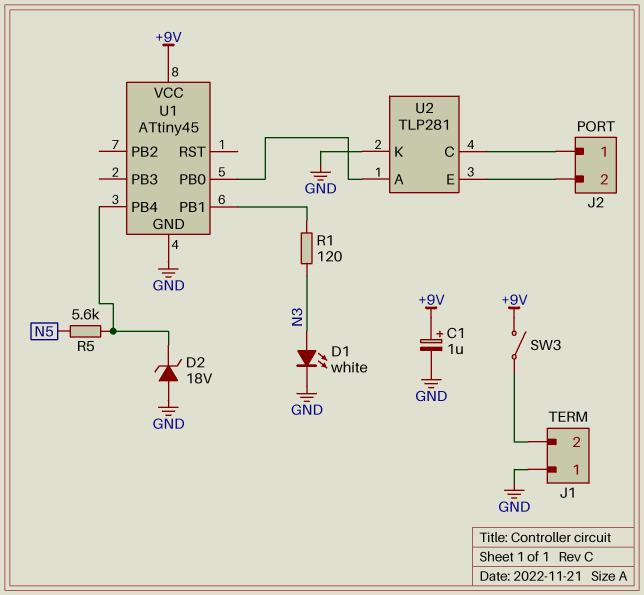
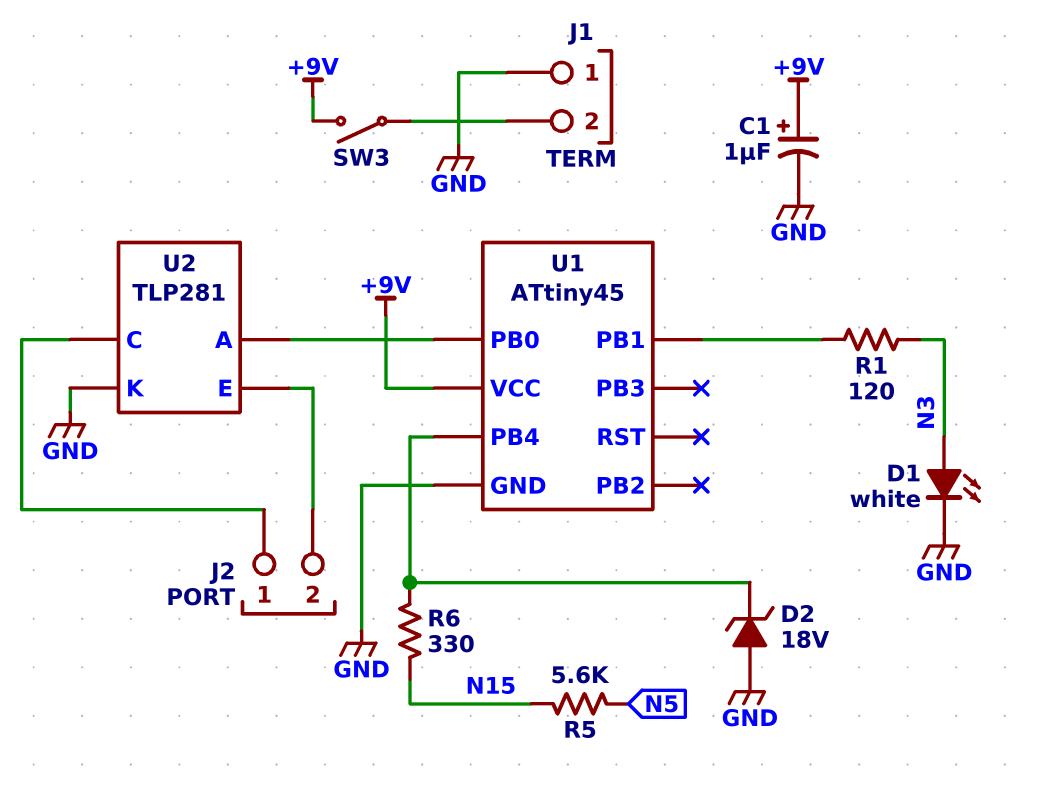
R5: 5.6k (N5, U1/PB4) -> 5.6k (N5, N15)
R6: none -> 330 (N15, U1/PB4)

